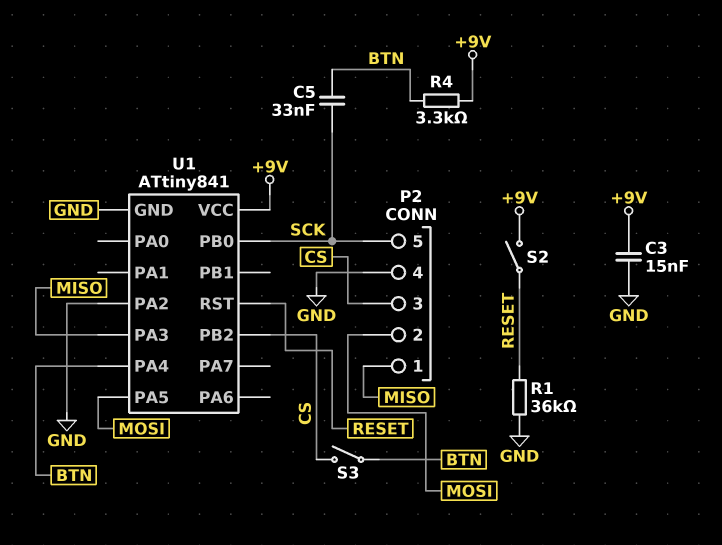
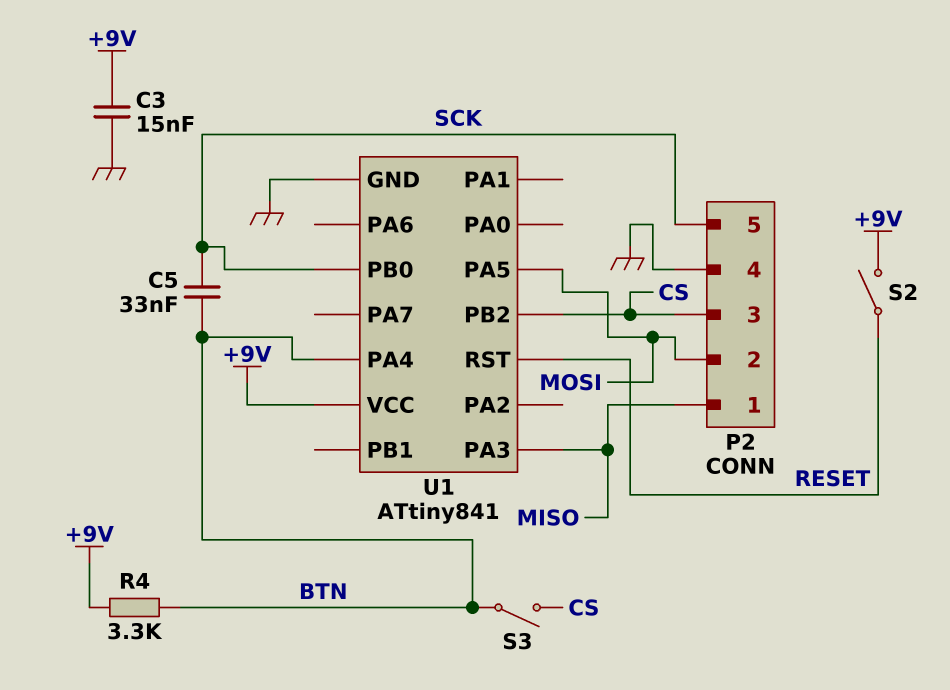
R1: 36k (GND, RESET) -> none
U1 pin PA2: GND -> none

